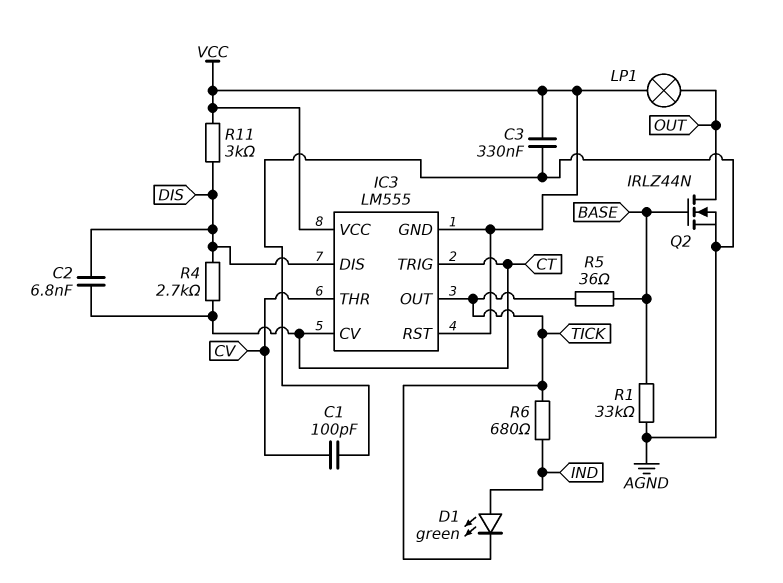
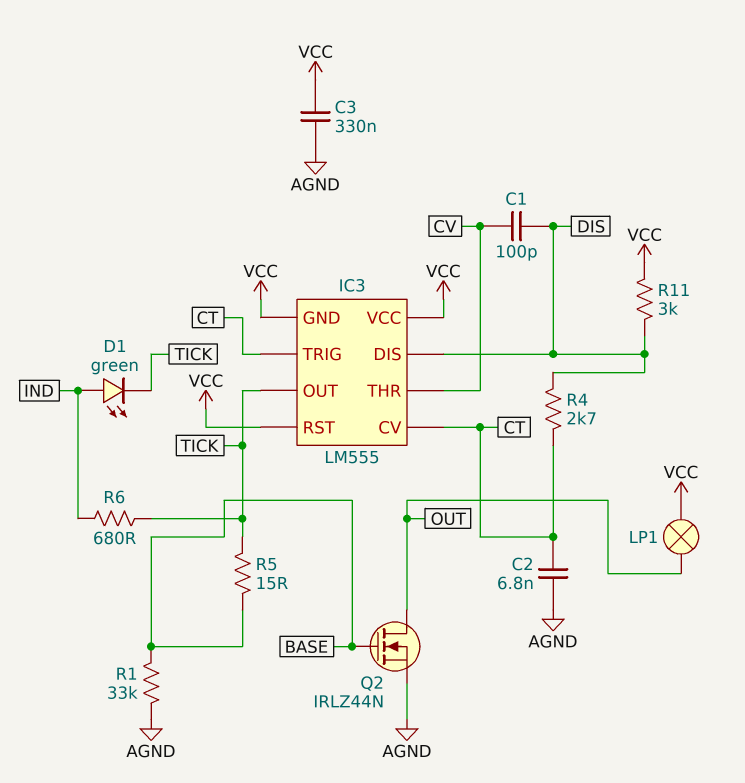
C1: 100pF (AGND, CV) -> 100pF (CV, DIS)
C2: 6.8nF (CT, DIS) -> 6.8nF (AGND, CT)
R5: 36 (BASE, TICK) -> 15 (BASE, TICK)

